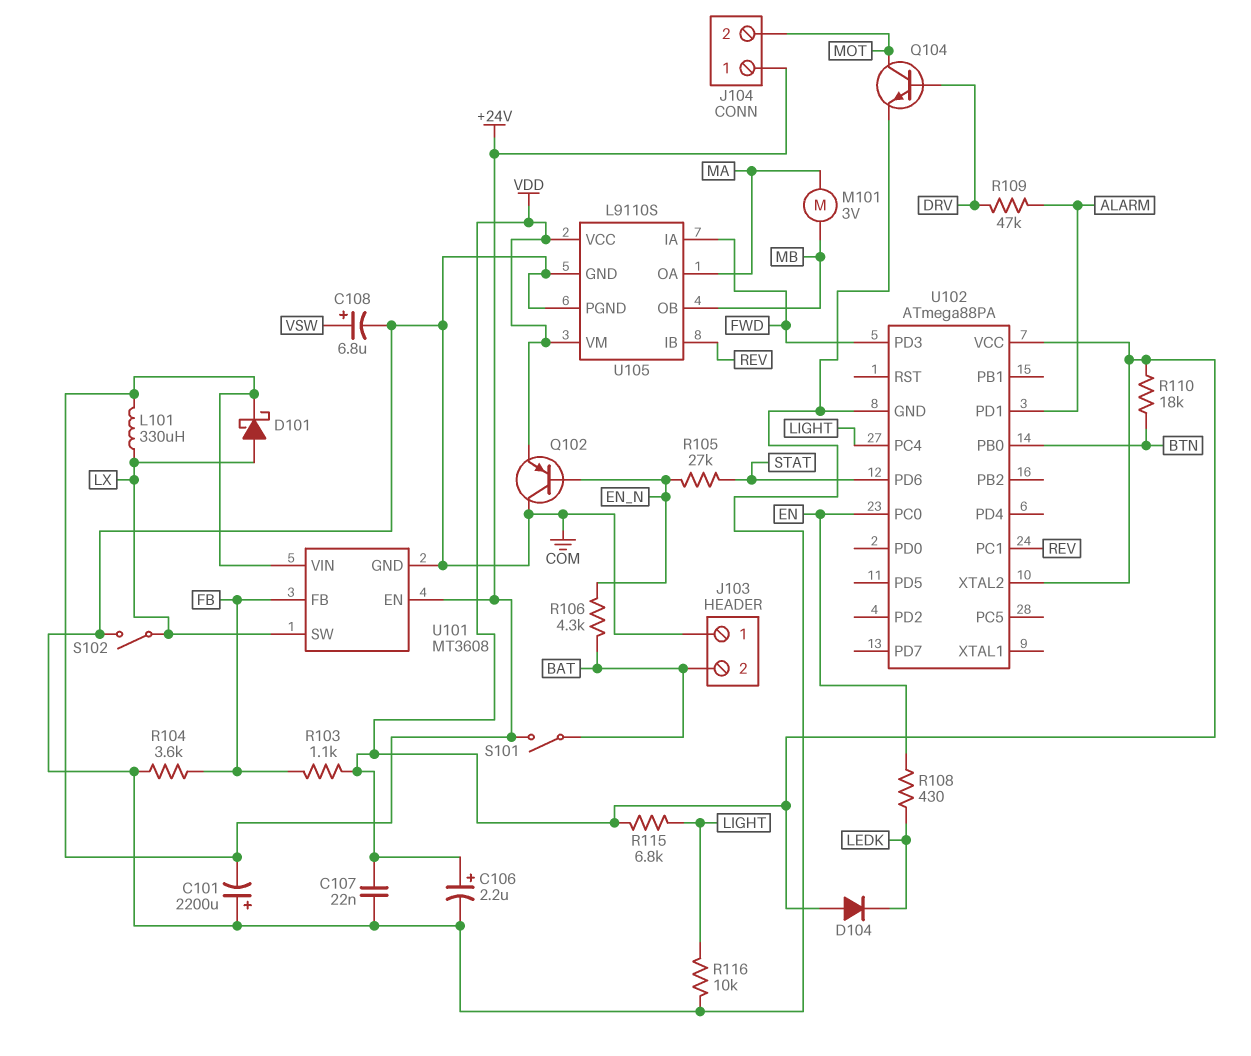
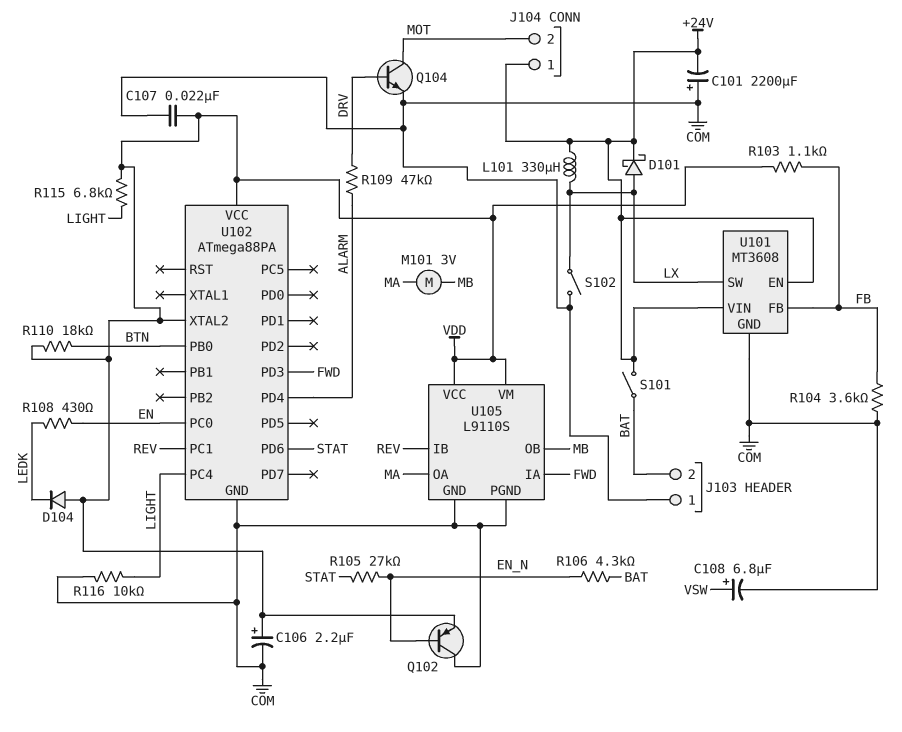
U102 pin PD1: ALARM -> none
U102 pin PD4: none -> ALARM

